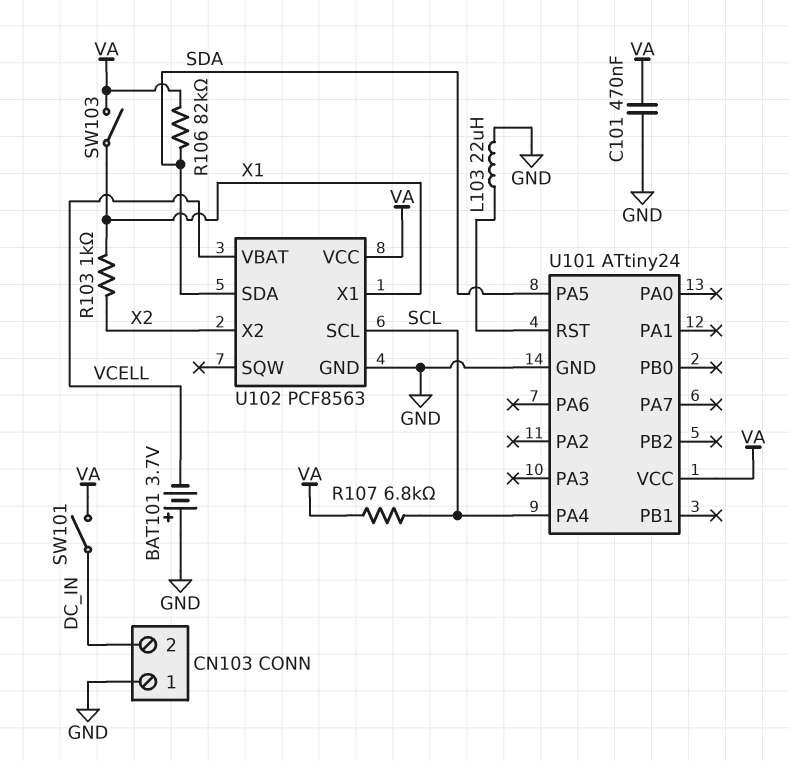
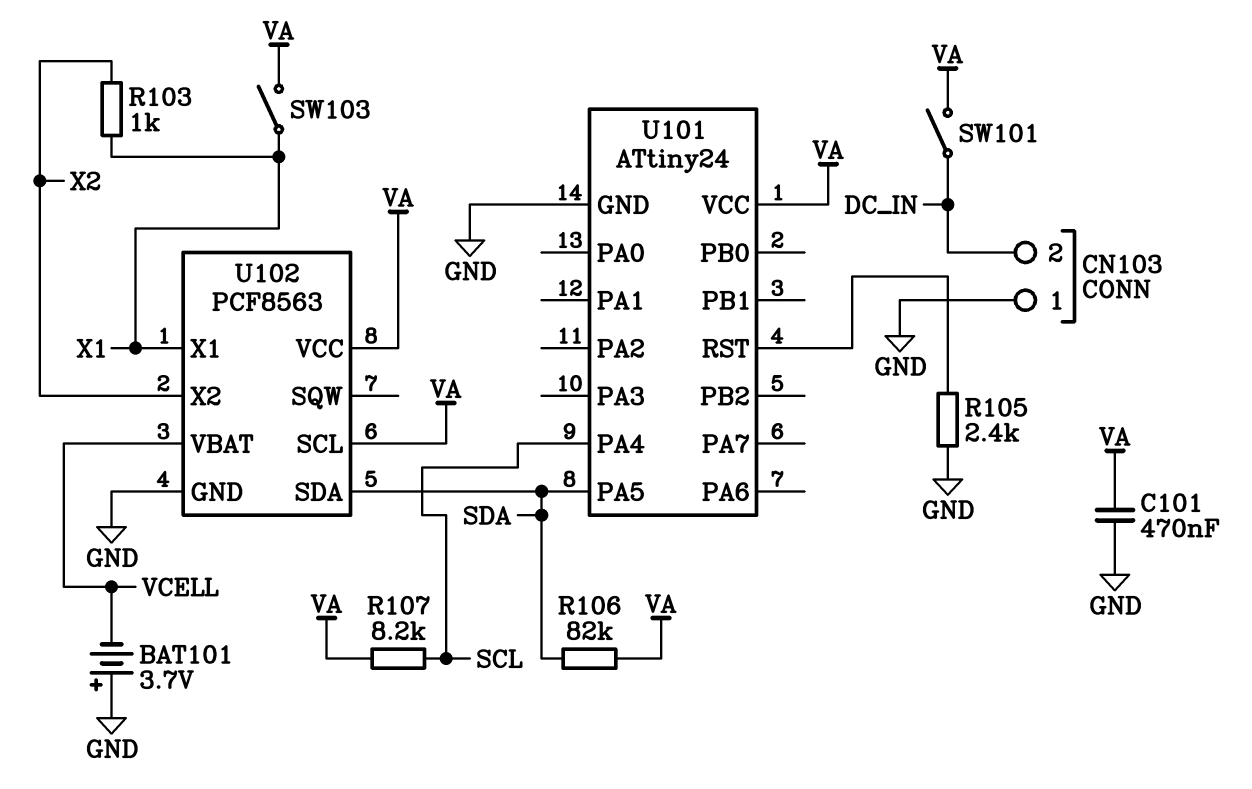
L103: 22uH (GND, U101/RST) -> none
R105: none -> 2.4k (GND, U101/RST)
R107: 6.8k (SCL, VA) -> 8.2k (SCL, VA)
U102 pin SCL: SCL -> VA

